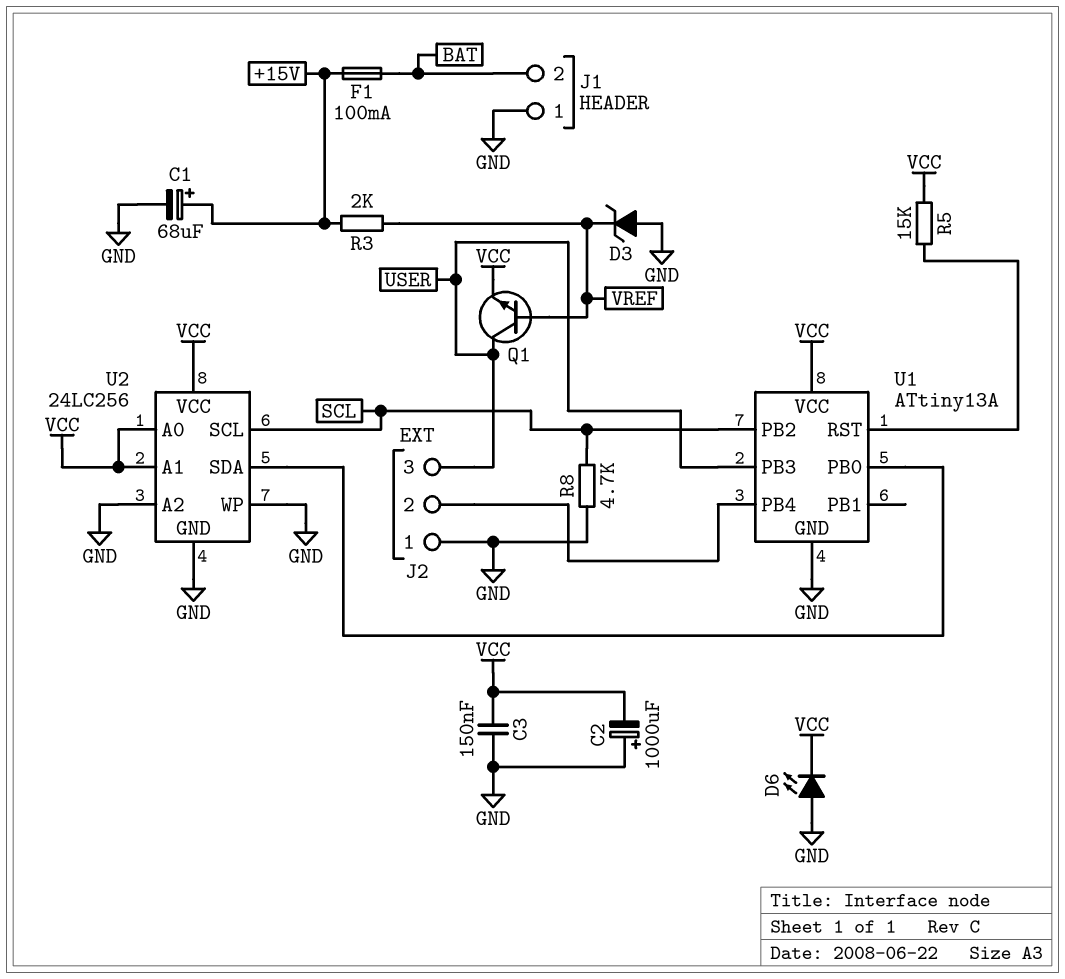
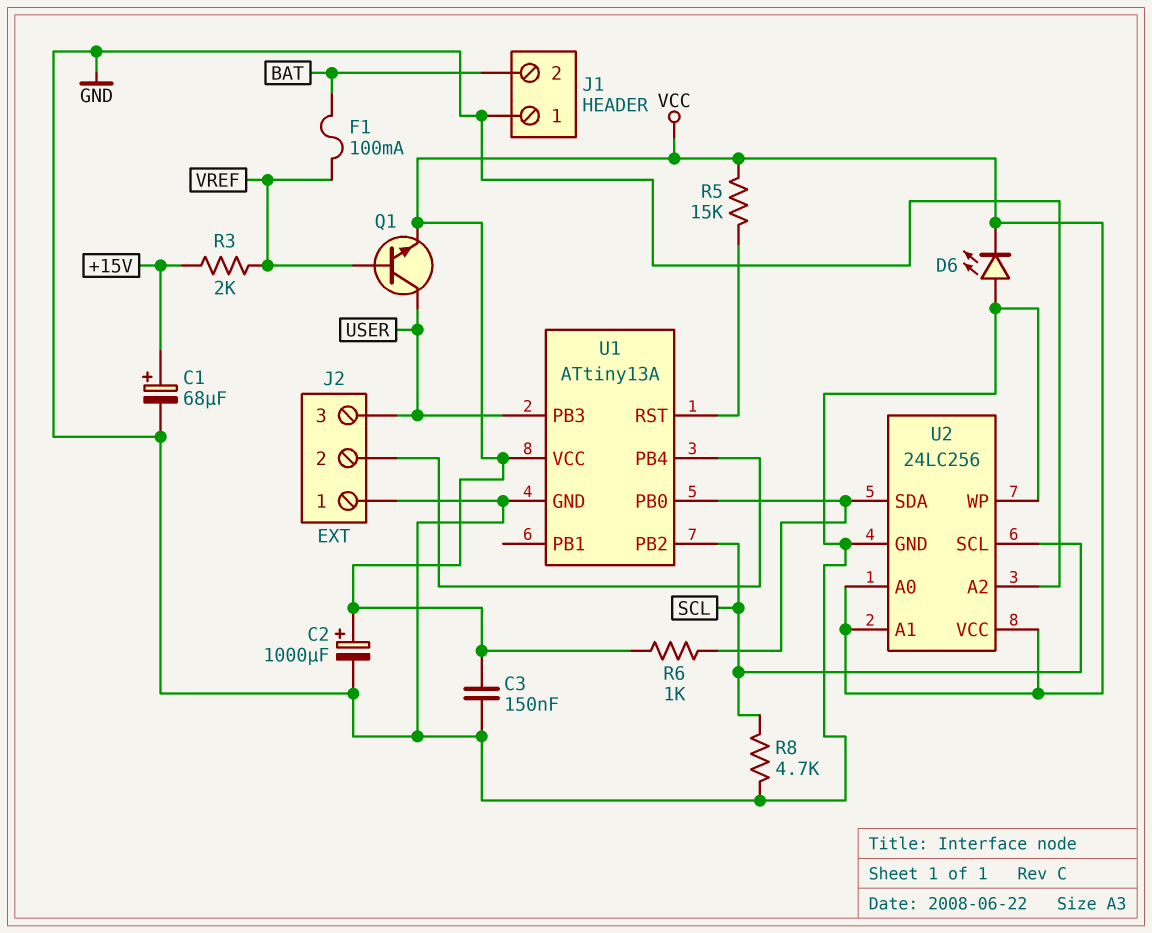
C2: 1000uF (plus GND, minus VCC) -> 1000uF (plus VCC, minus GND)
D3: zener (A GND, K VREF) -> none
F1: 100mA (+15V, BAT) -> 100mA (BAT, VREF)
R6: none -> 1k (U1/PB0, VCC)

